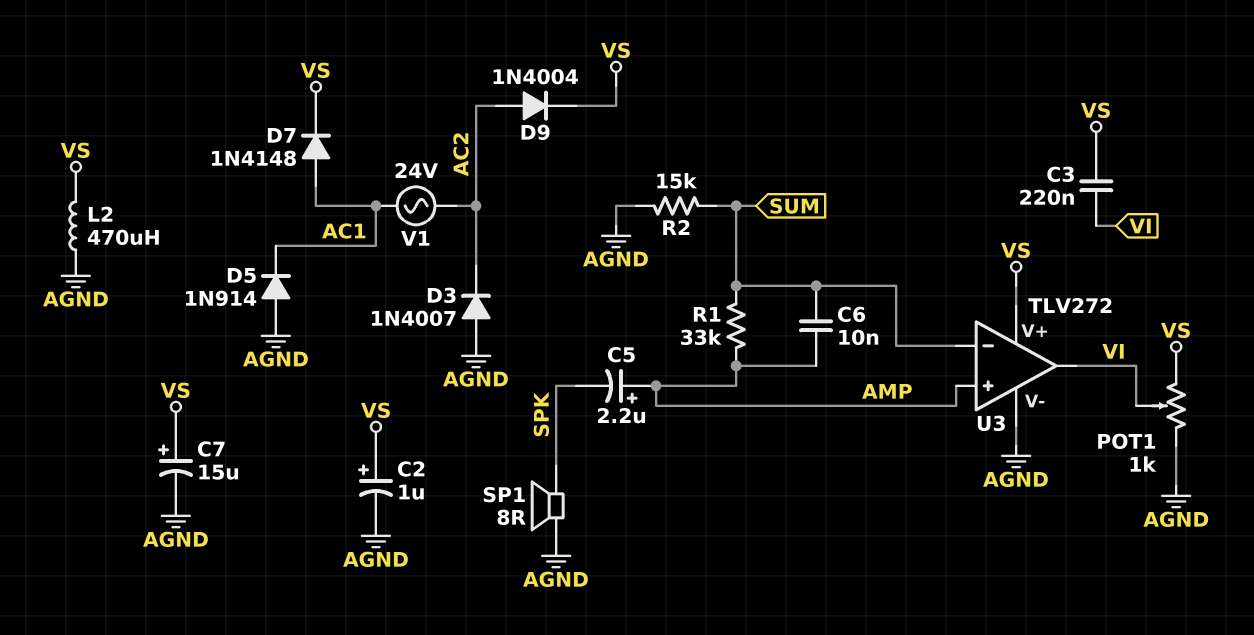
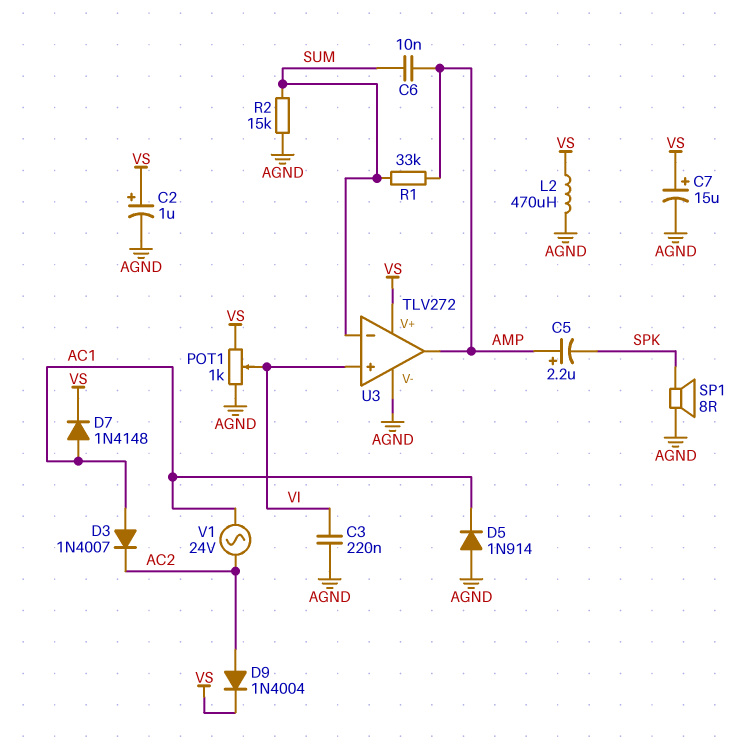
C3: 220nF (VI, VS) -> 220nF (AGND, VI)
D3: diode 1N4007 (A AGND, K AC2) -> diode 1N4007 (A AC1, K AC2)
U3 pin in+: AMP -> VI
U3 pin out: VI -> AMP

